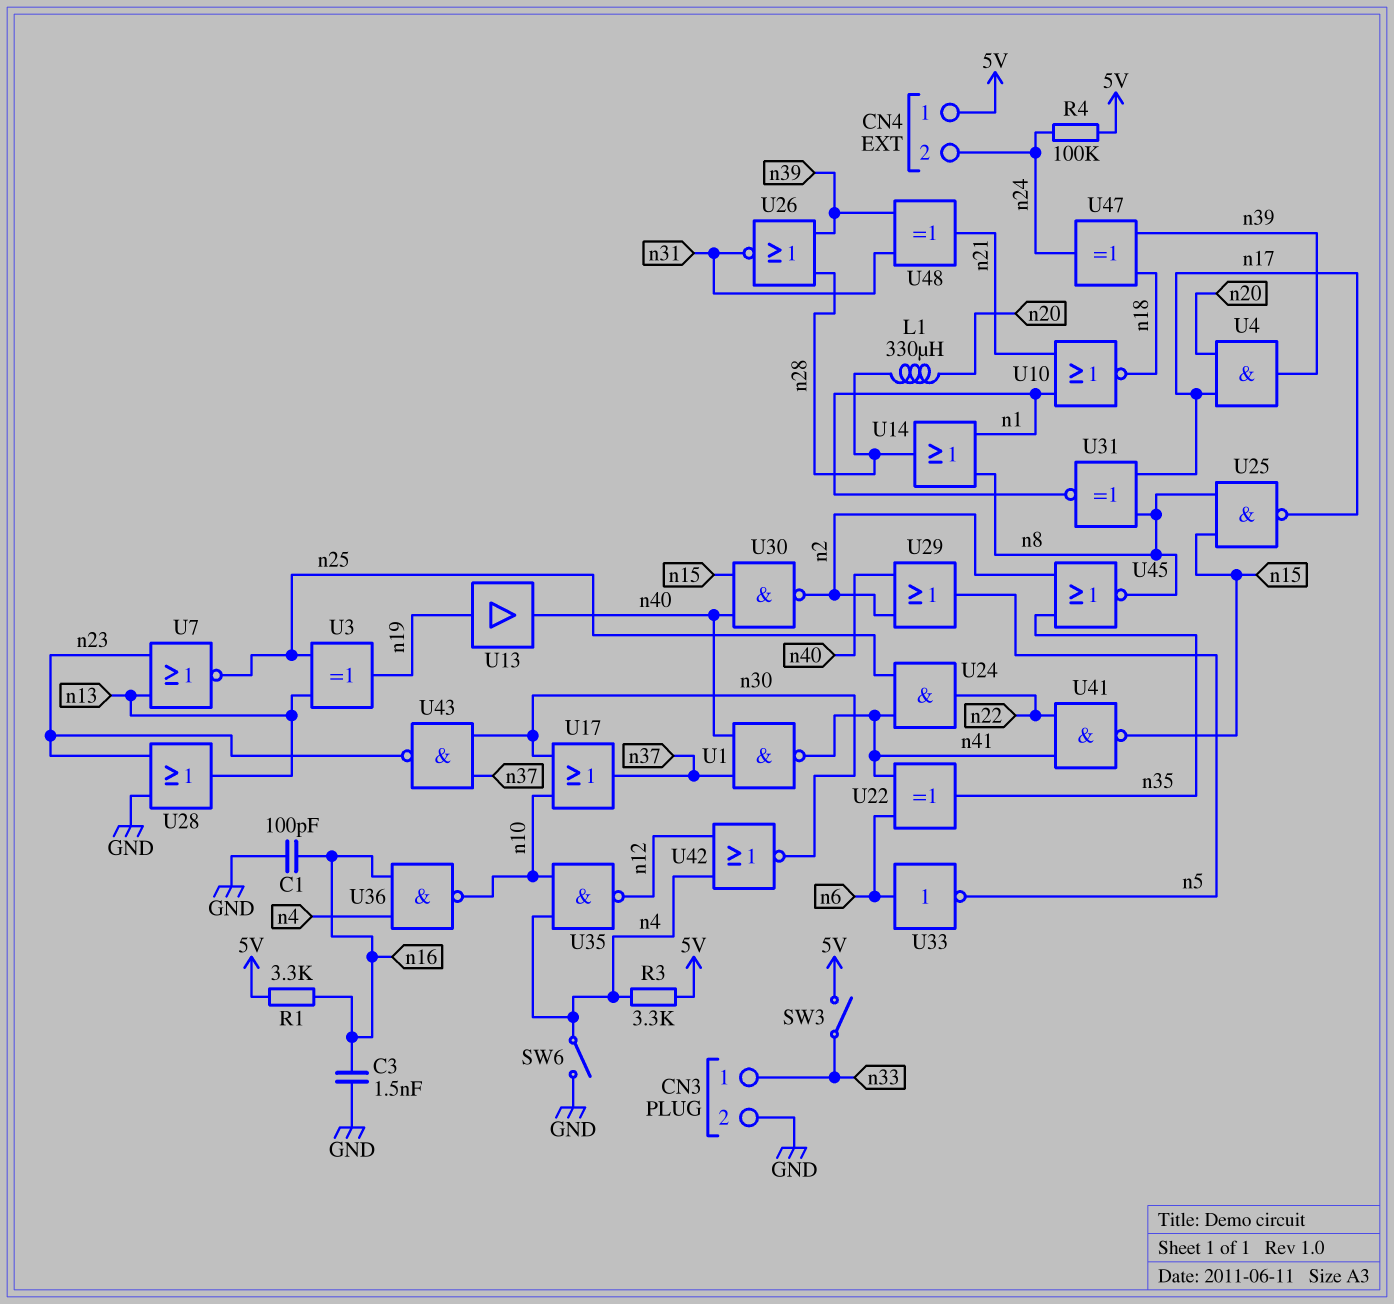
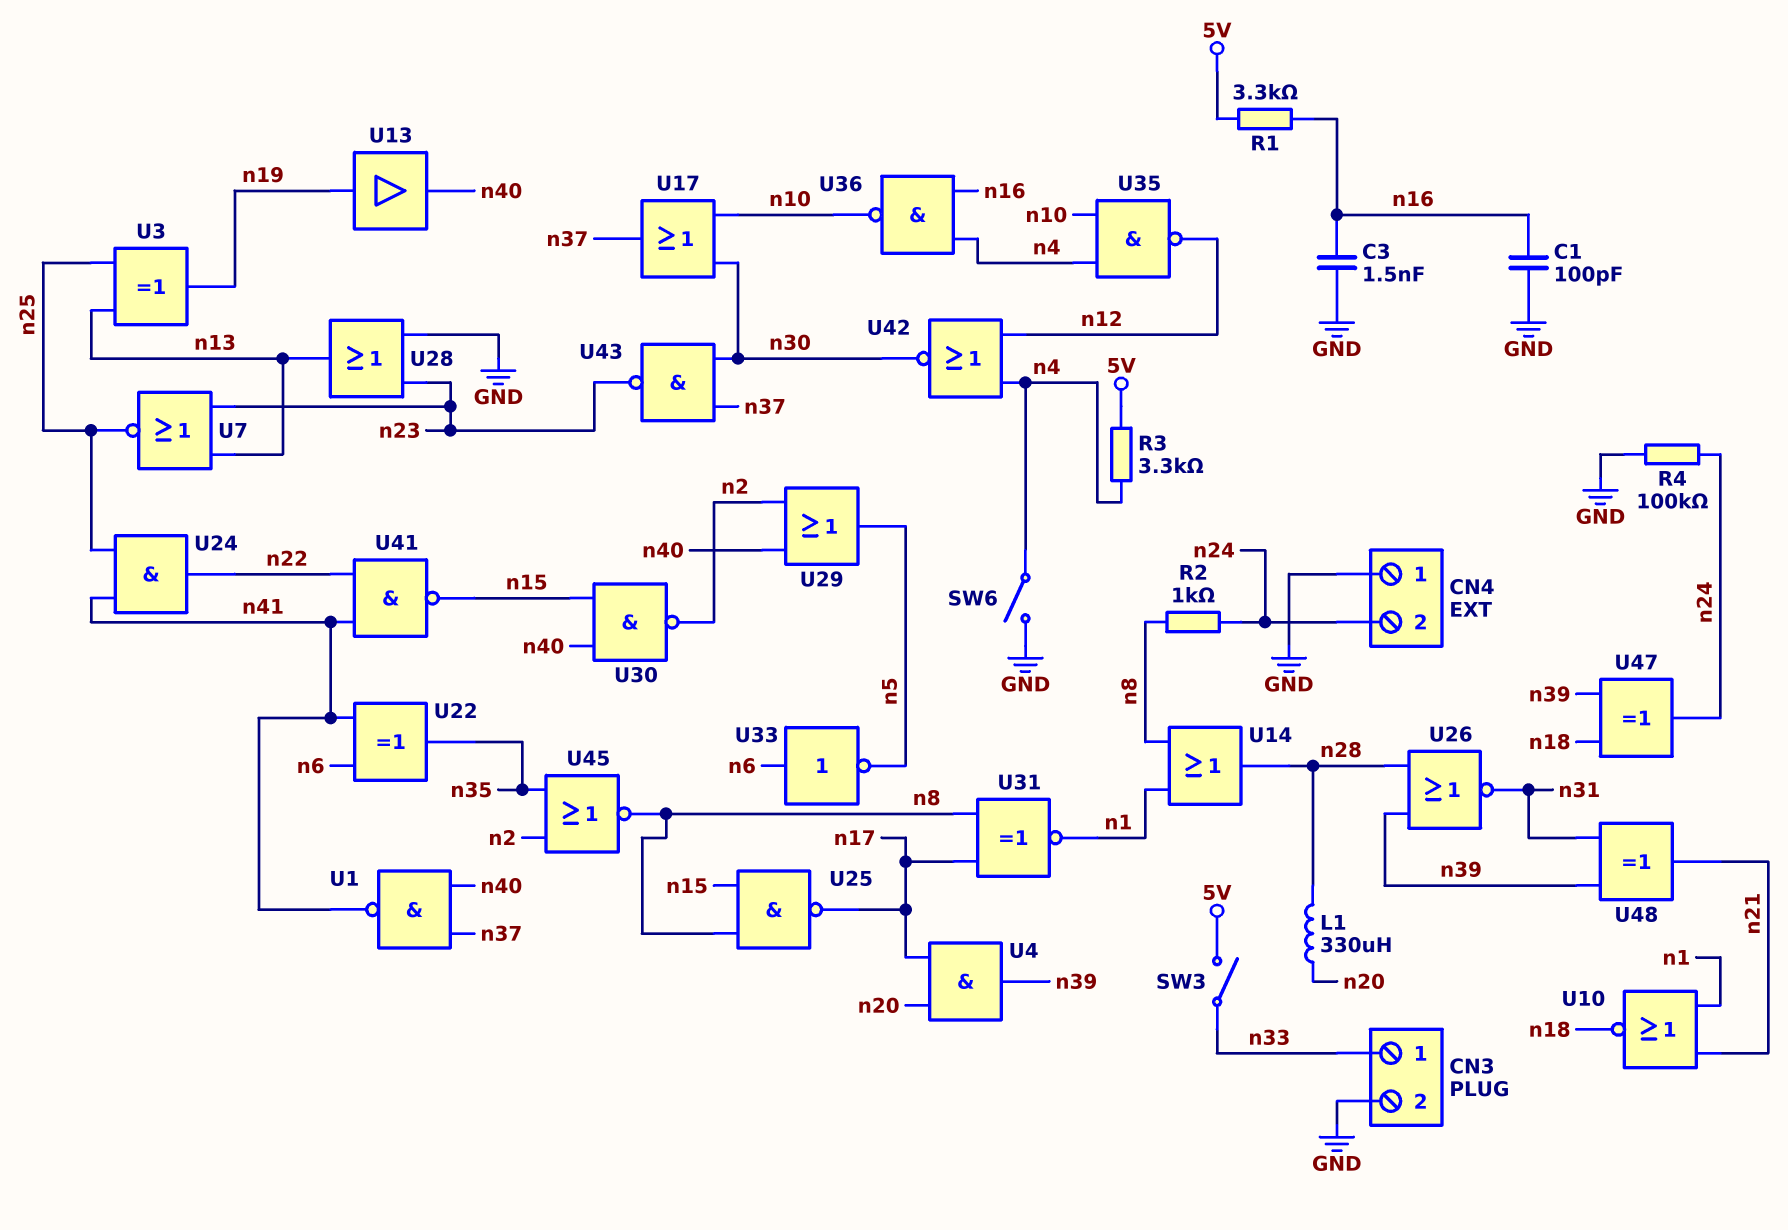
CN4 pin 1: 5V -> GND
R2: none -> 1k (n8, n24)
R4: 100k (5V, n24) -> 100k (GND, n24)

